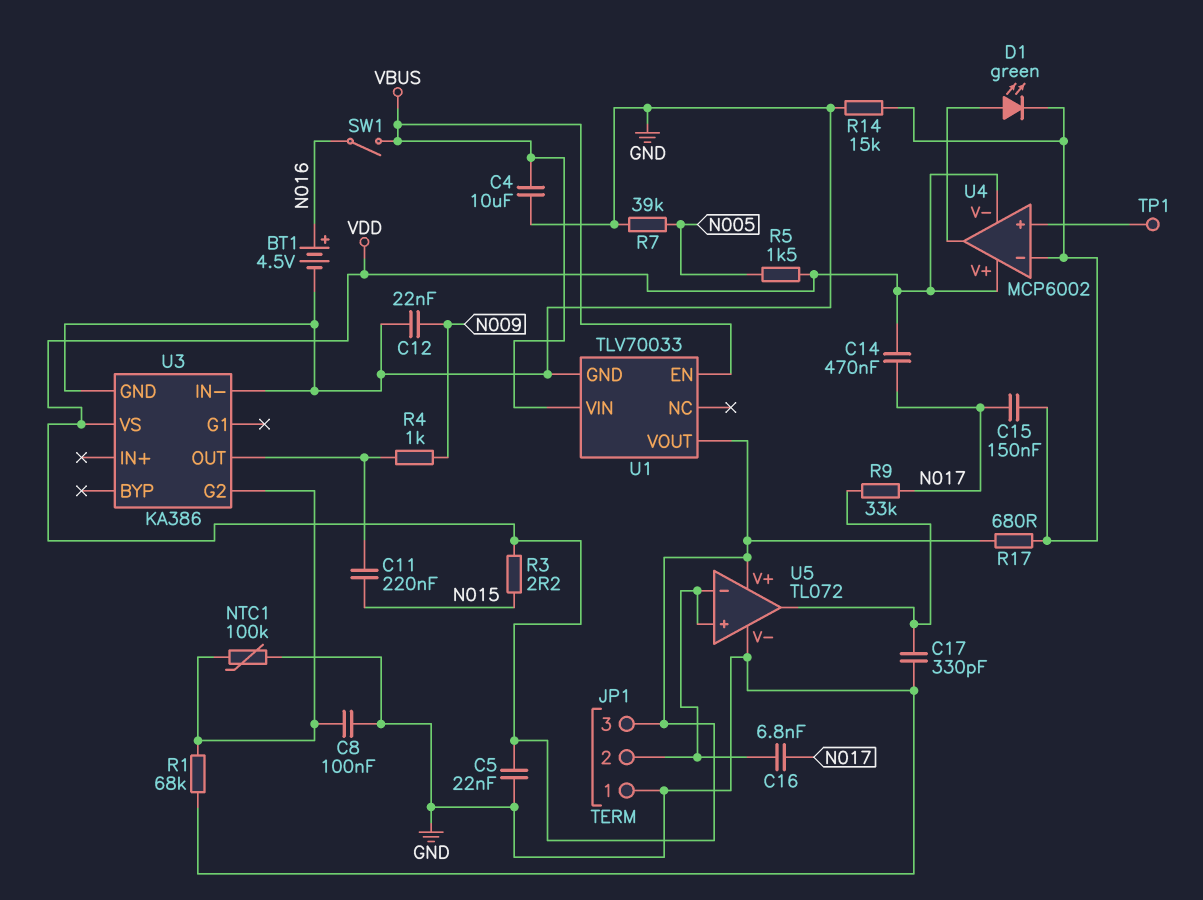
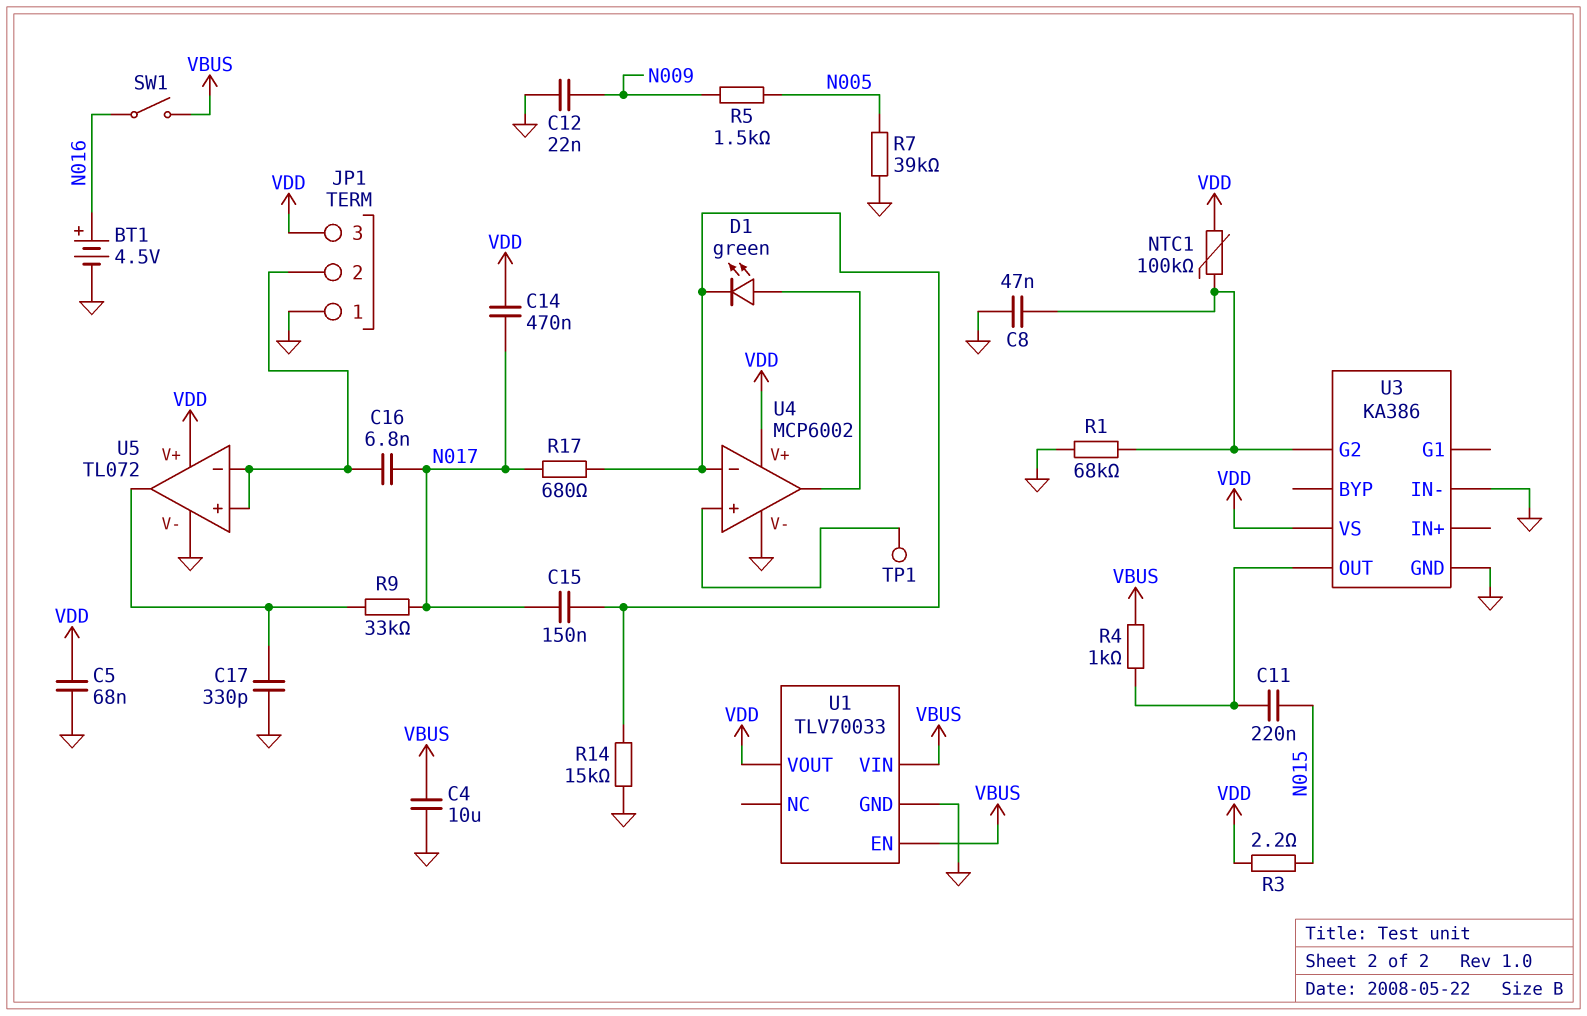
C5: 22nF (GND, VDD) -> 68nF (GND, VDD)
C8: 100nF (GND, U3/G2) -> 47nF (GND, U3/G2)
NTC1: 100k (GND, U3/G2) -> 100k (U3/G2, VDD)
R4: 1k (N009, U3/OUT) -> 1k (U3/OUT, VBUS)
R5: 1.5k (N005, VDD) -> 1.5k (N005, N009)
R17: 680 (U4/in-, VDD) -> 680 (N017, U4/in-)
U4 pin V-: VDD -> GND

